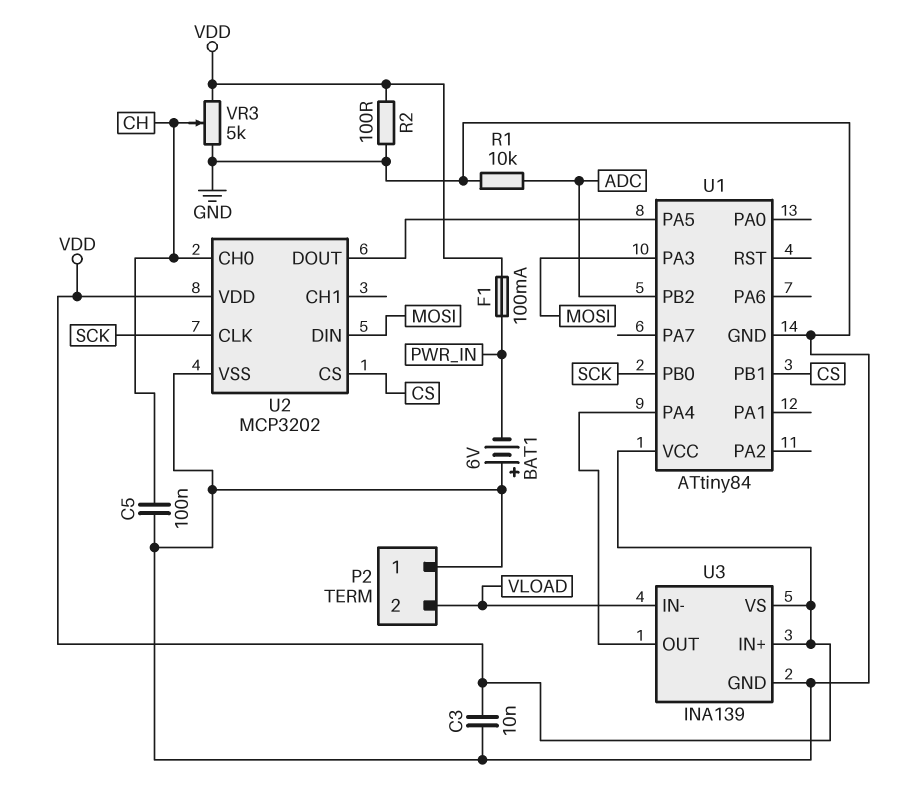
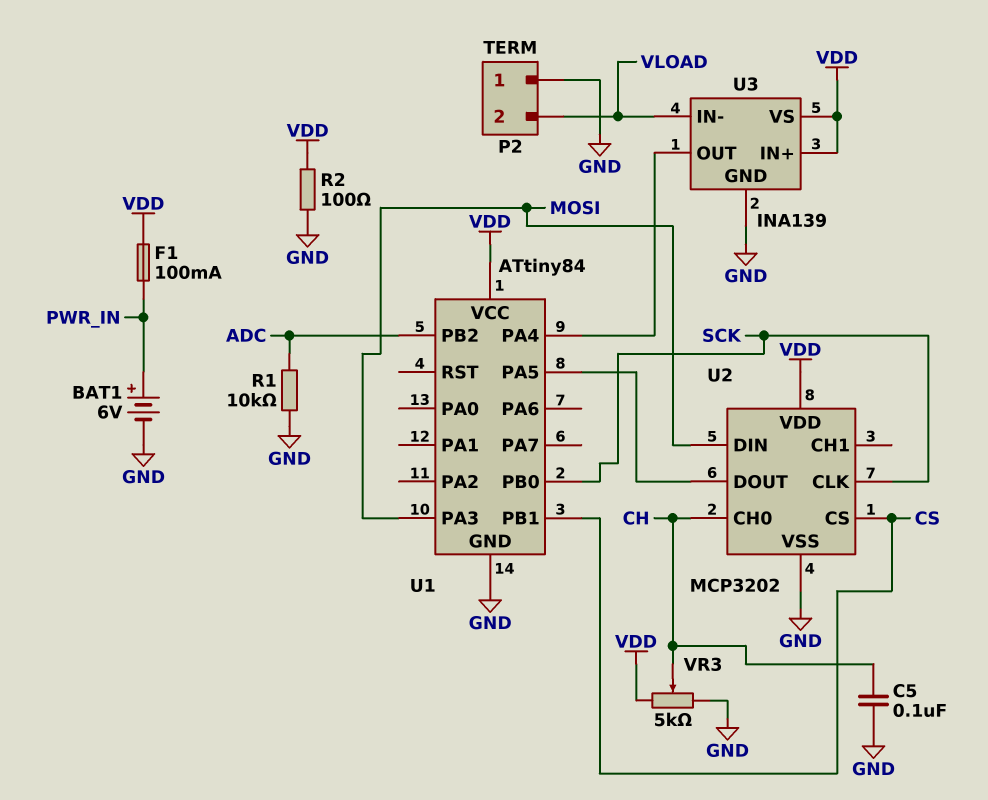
BAT1: 6V (plus GND, minus PWR_IN) -> 6V (plus PWR_IN, minus GND)
C3: 10nF (GND, VDD) -> none

